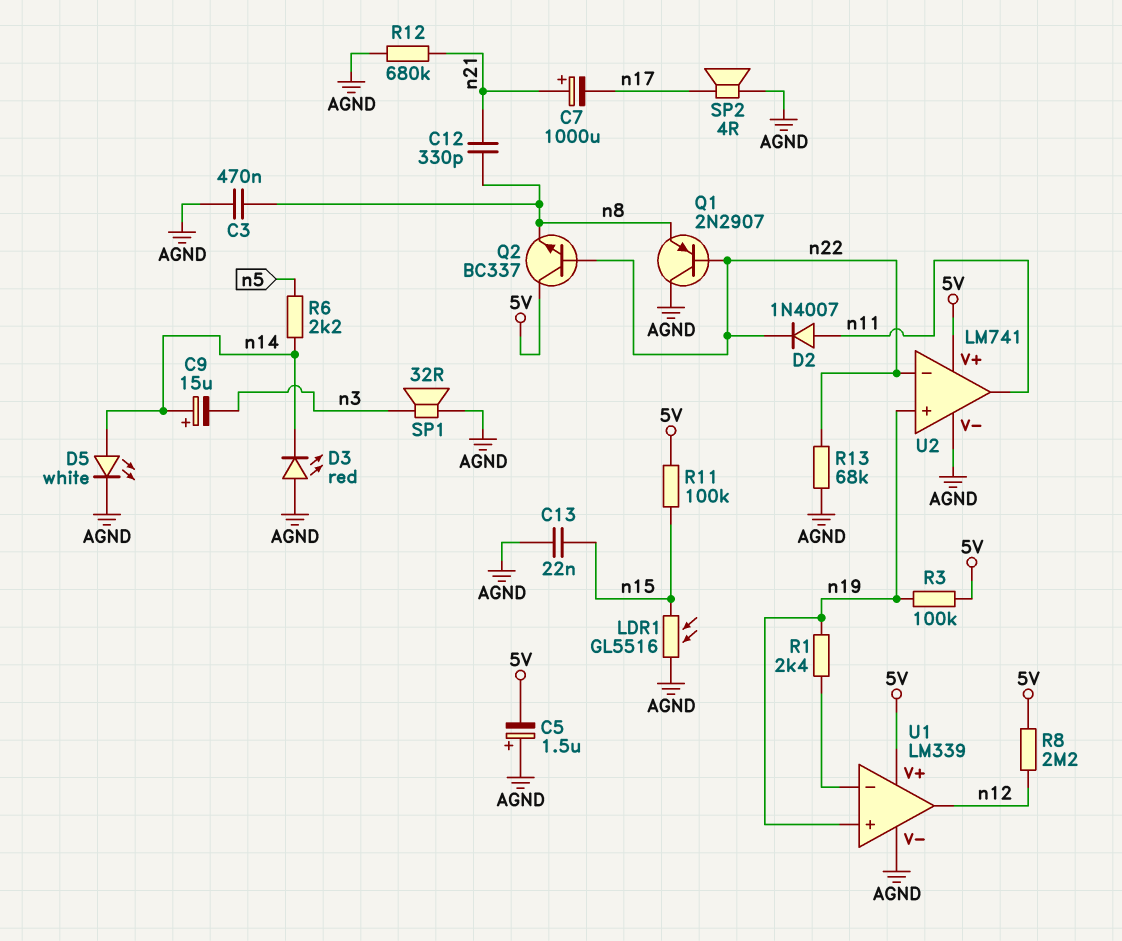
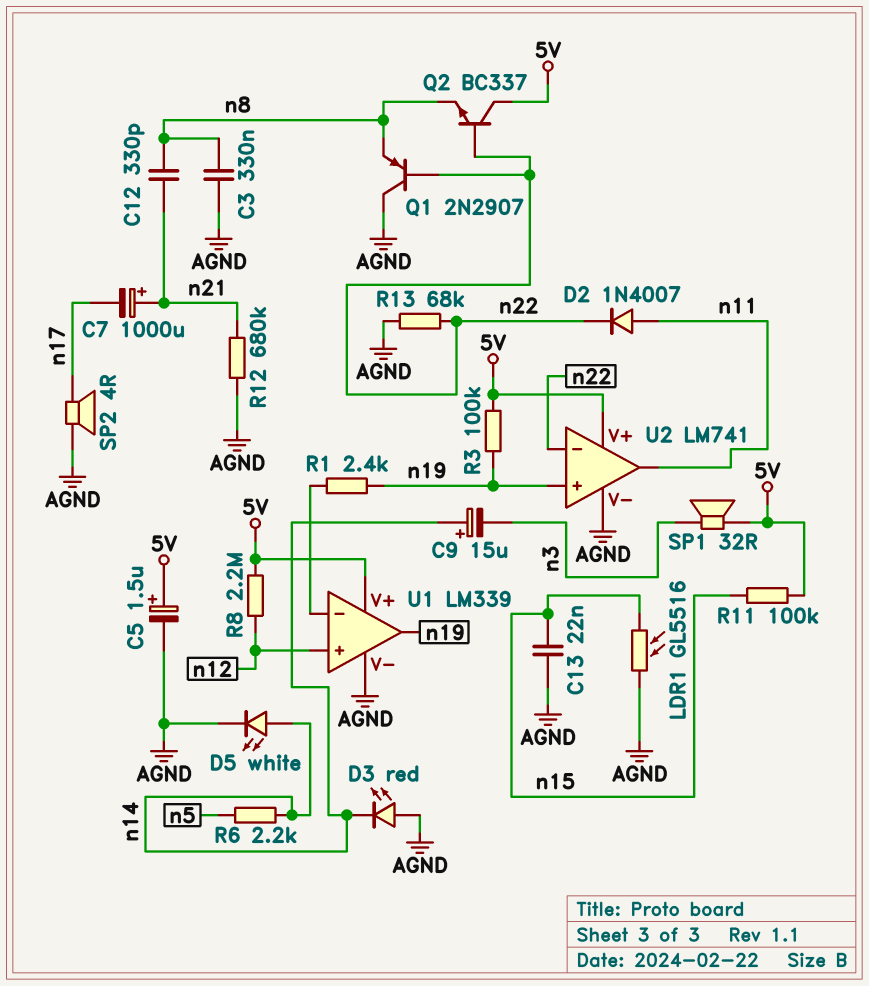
C3: 470nF (AGND, n8) -> 330nF (AGND, n8)
C5: 1.5uF (plus AGND, minus 5V) -> 1.5uF (plus 5V, minus AGND)
SP1: speaker 32R (AGND, n3) -> speaker 32R (5V, n3)
U1 pin in+: n19 -> n12
U1 pin out: n12 -> n19

